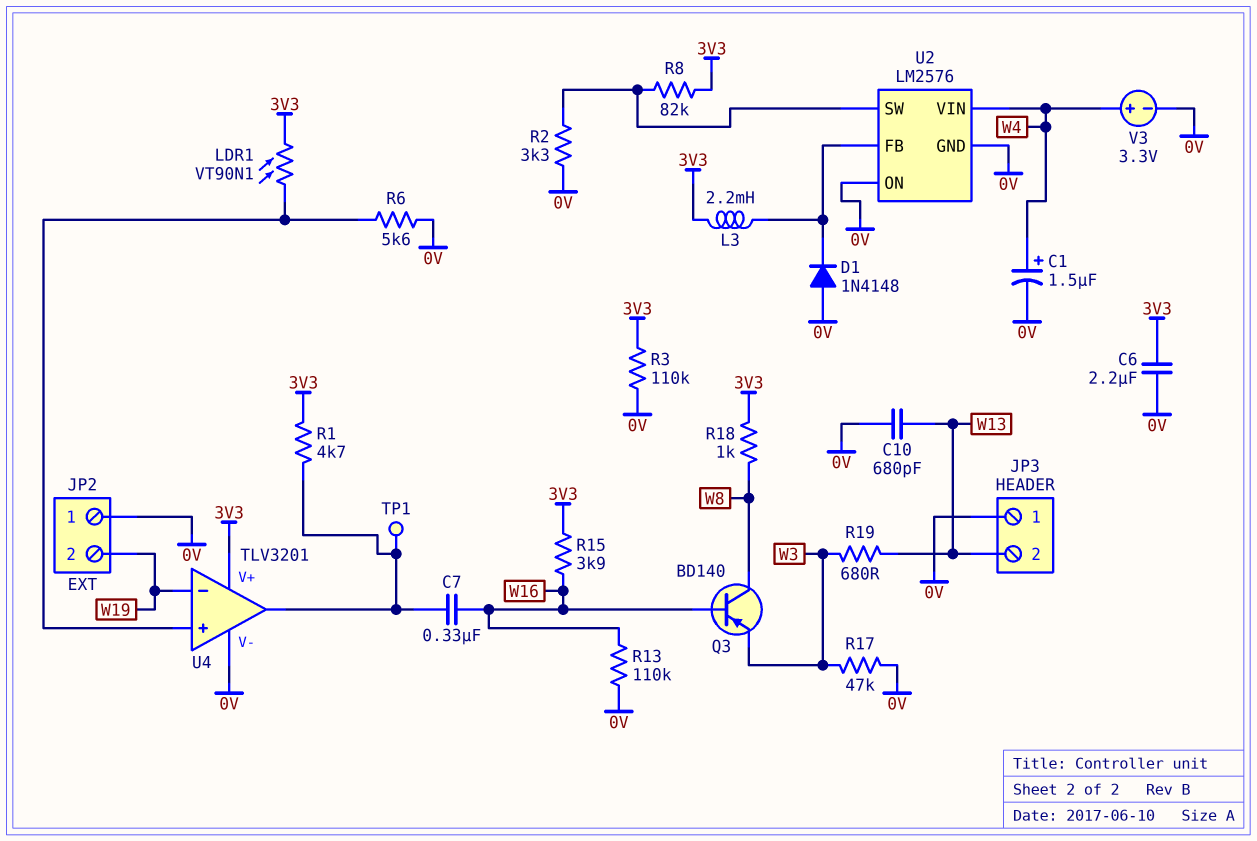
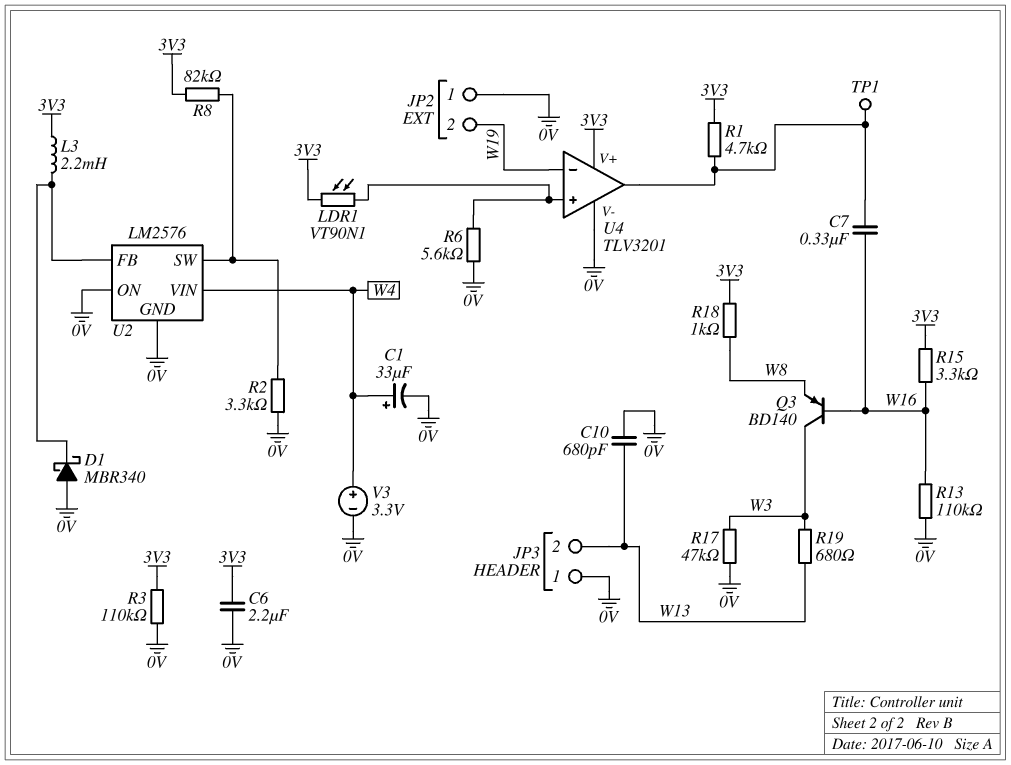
C1: 1.5uF (plus W4, minus 0V) -> 33uF (plus W4, minus 0V)
D1: diode 1N4148 (A 0V, K U2/FB) -> schottky MBR340 (A 0V, K U2/FB)
Q3: PNP BD140 (B W16, C W8, E W3) -> PNP BD140 (B W16, C W3, E W8)
R15: 3.9k (3V3, W16) -> 3.3k (3V3, W16)

